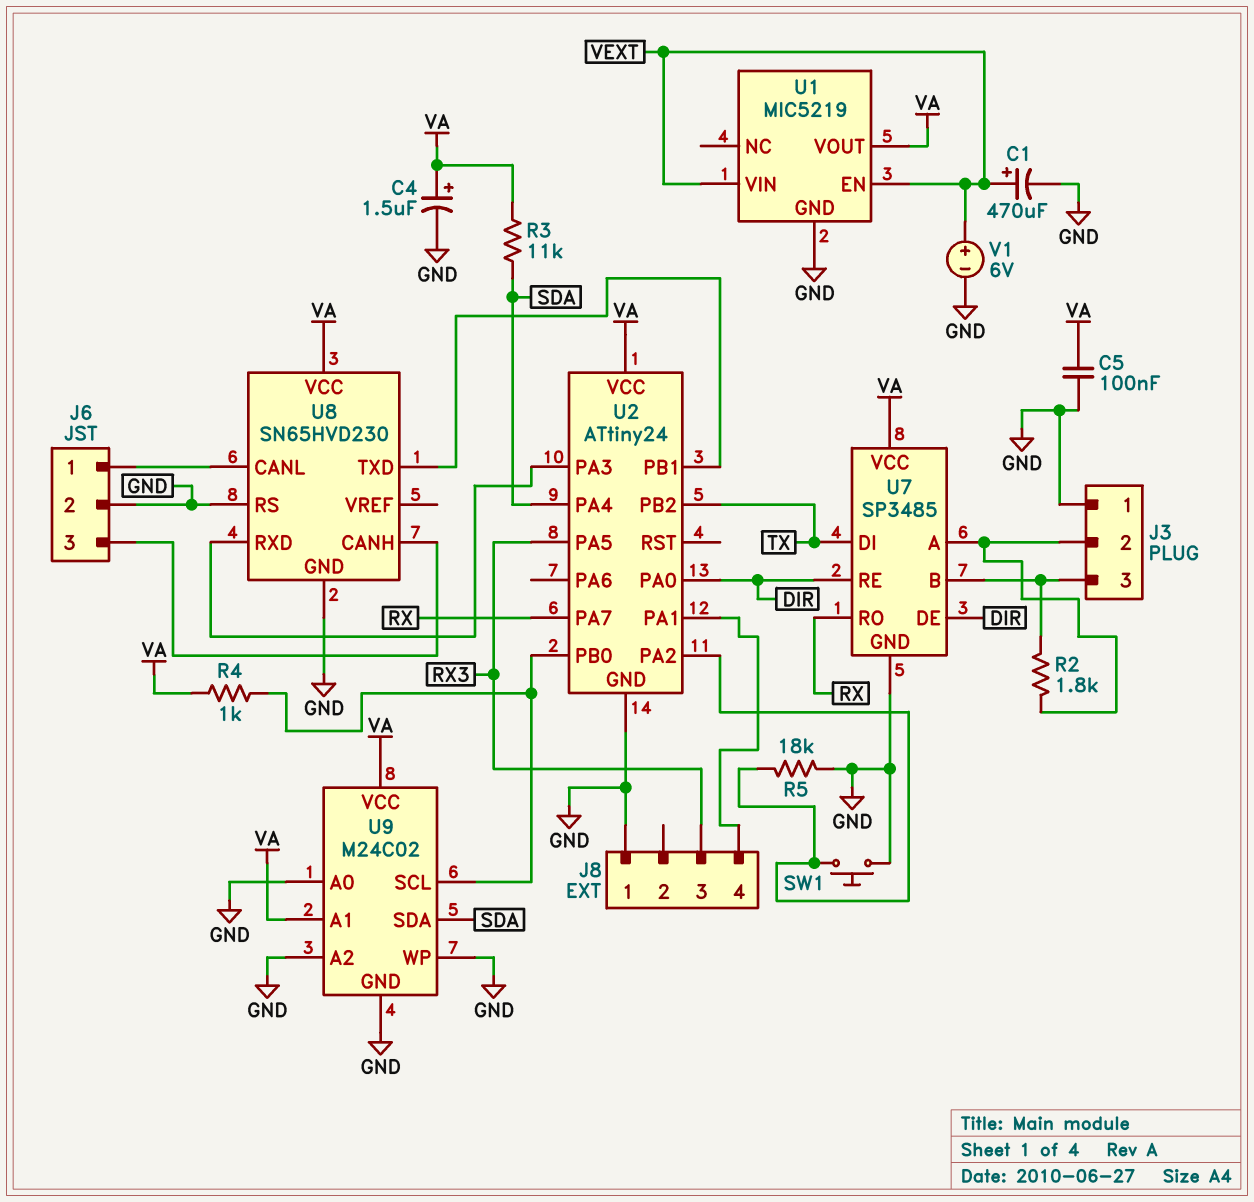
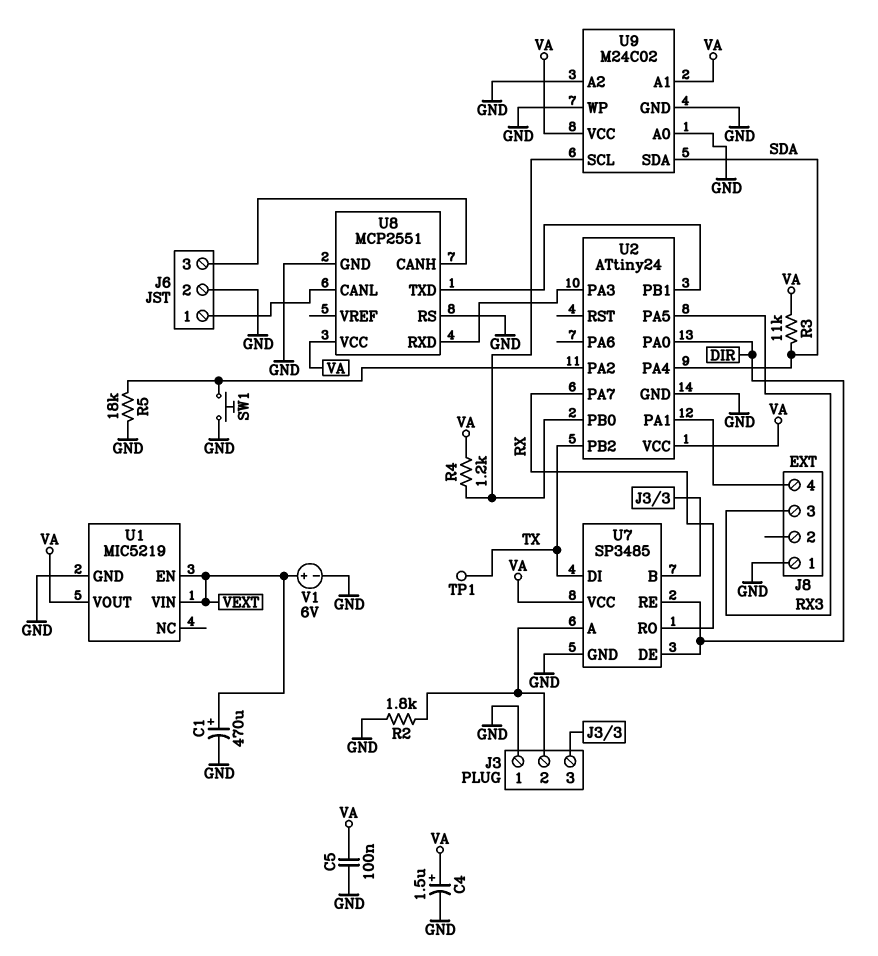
R2: 1.8k (J3/2, J3/3) -> 1.8k (GND, J3/2)
R4: 1k (U2/PB0, VA) -> 1.2k (U2/PB0, VA)
TP1: none -> test point (TX)
U8: SN65HVD230 -> MCP2551

